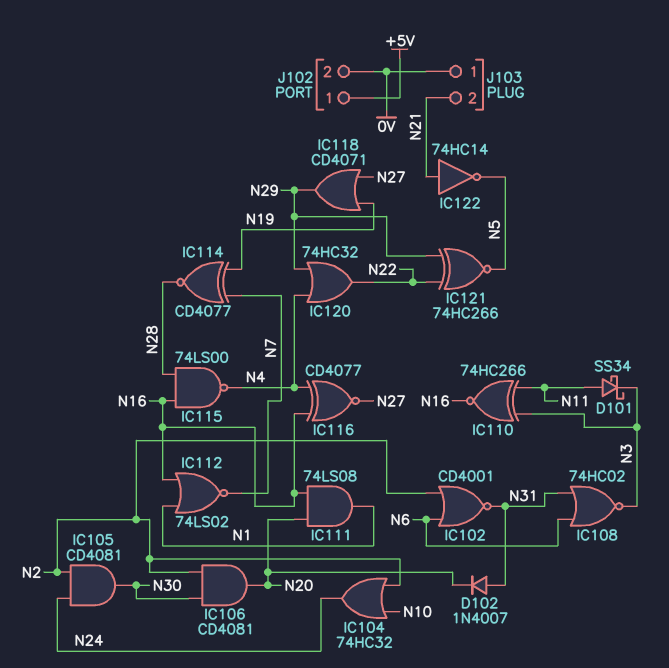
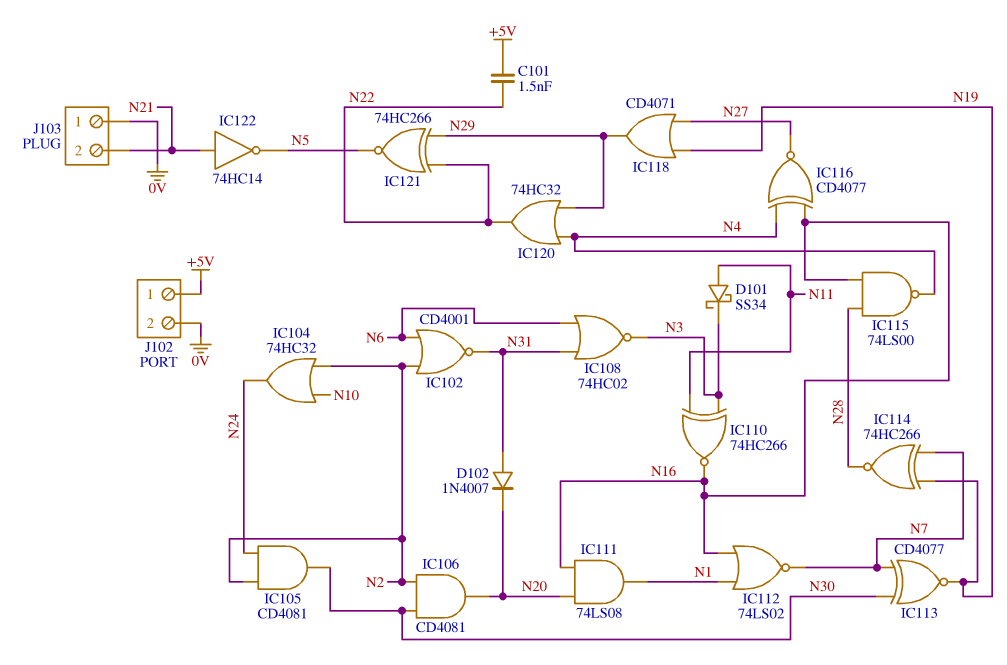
C101: none -> 1.5nF (+5V, N22)
IC113: none -> XNOR CD4077 (in N7, in N30, out N19)
IC114: XNOR CD4077 (in N7, in N19, out N28) -> XNOR 74HC266 (in N7, in N19, out N28)

